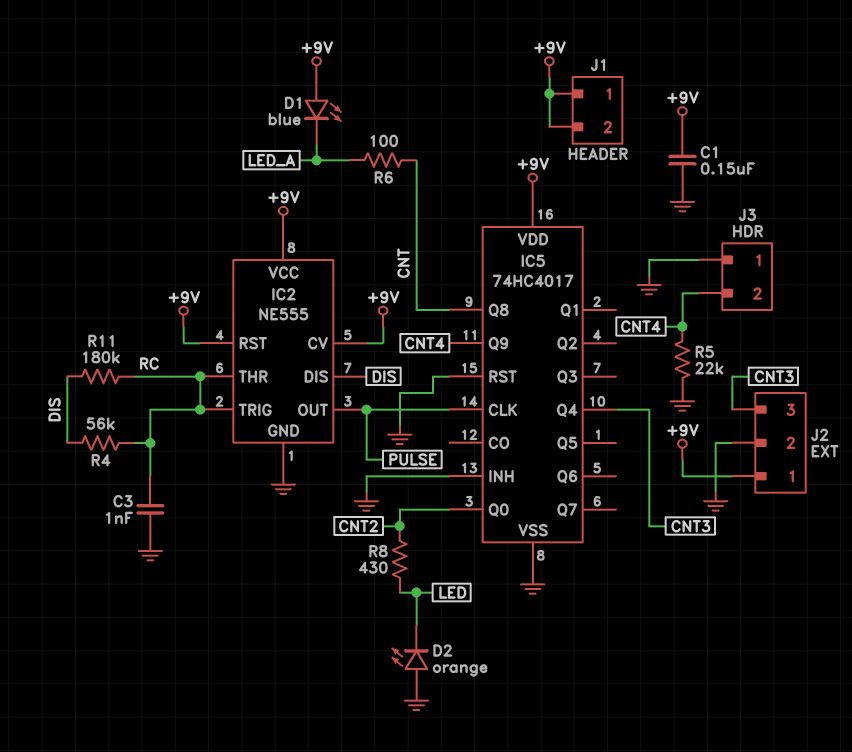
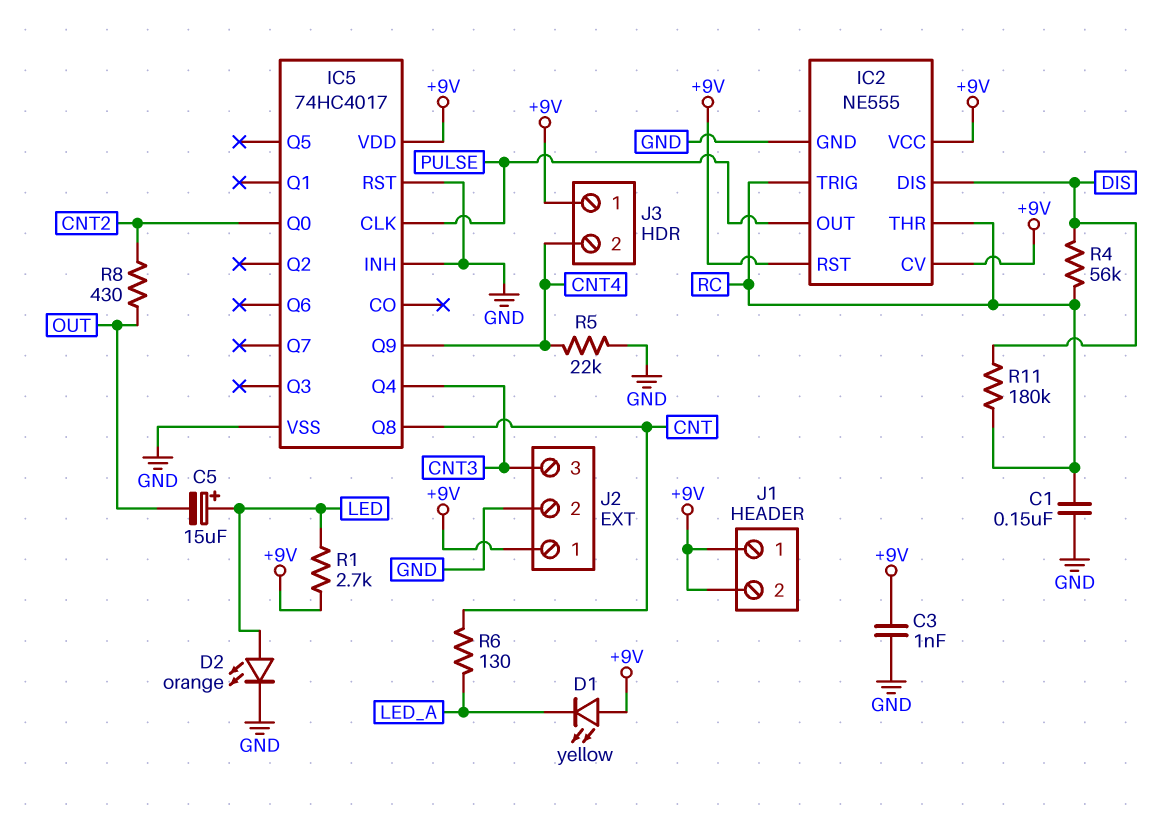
C1: 150nF (+9V, GND) -> 150nF (GND, RC)
C3: 1nF (GND, RC) -> 1nF (+9V, GND)
C5: none -> 15uF (plus LED, minus OUT)
D1: LED blue (A +9V, K LED_A) -> LED yellow (A +9V, K LED_A)
D2: LED orange (A GND, K LED) -> LED orange (A LED, K GND)
J3 pin 1: GND -> +9V
R1: none -> 2.7k (+9V, LED)
R6: 100 (CNT, LED_A) -> 130 (CNT, LED_A)
R8: 430 (CNT2, LED) -> 430 (CNT2, OUT)

